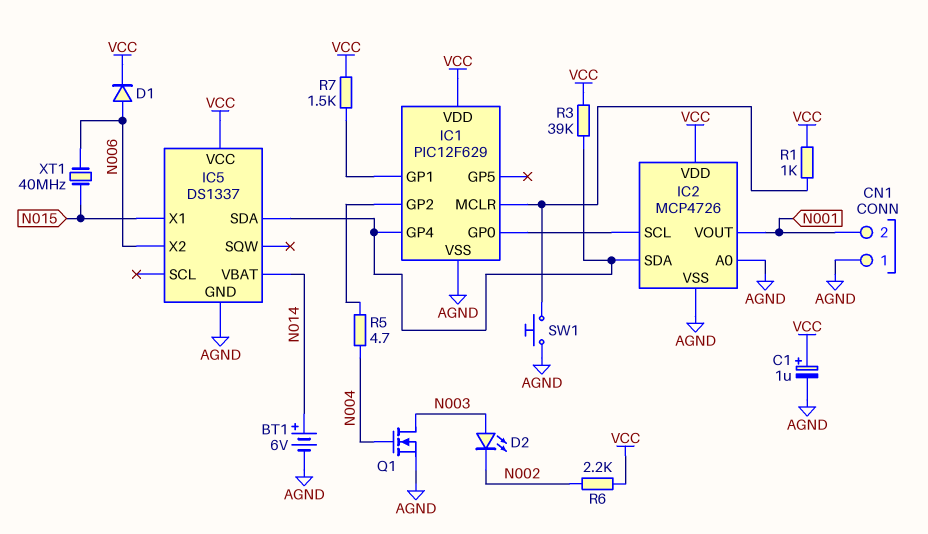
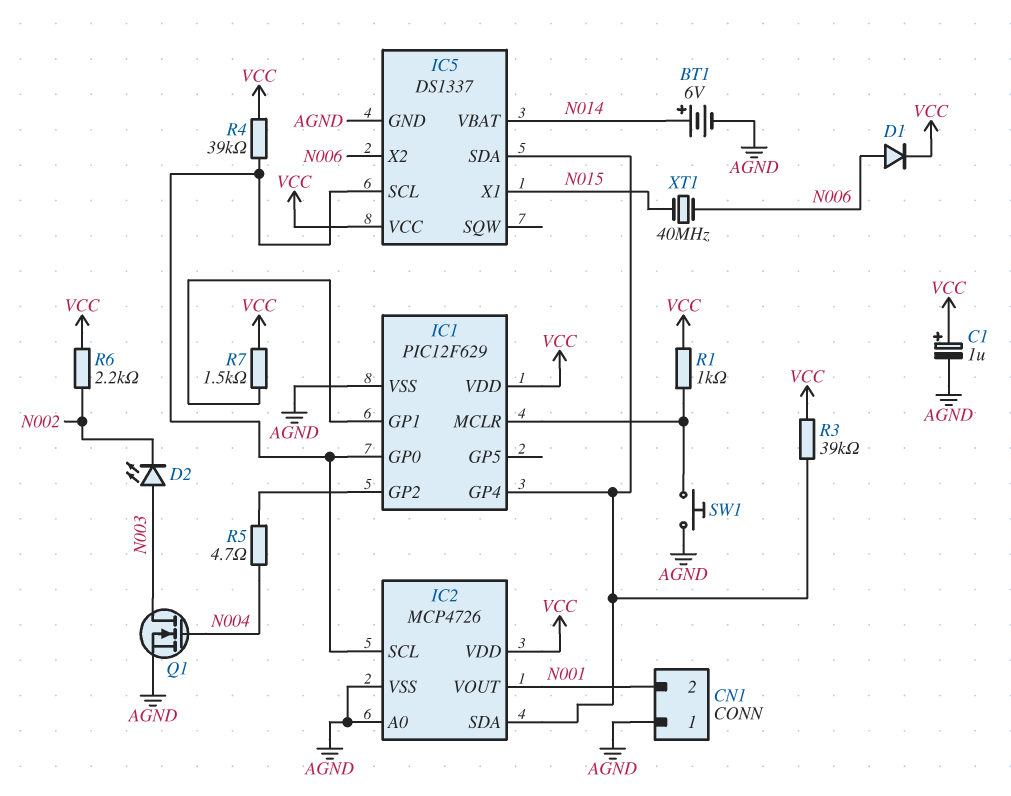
IC5 pin SCL: none -> IC1/GP0
R4: none -> 39k (IC1/GP0, VCC)

